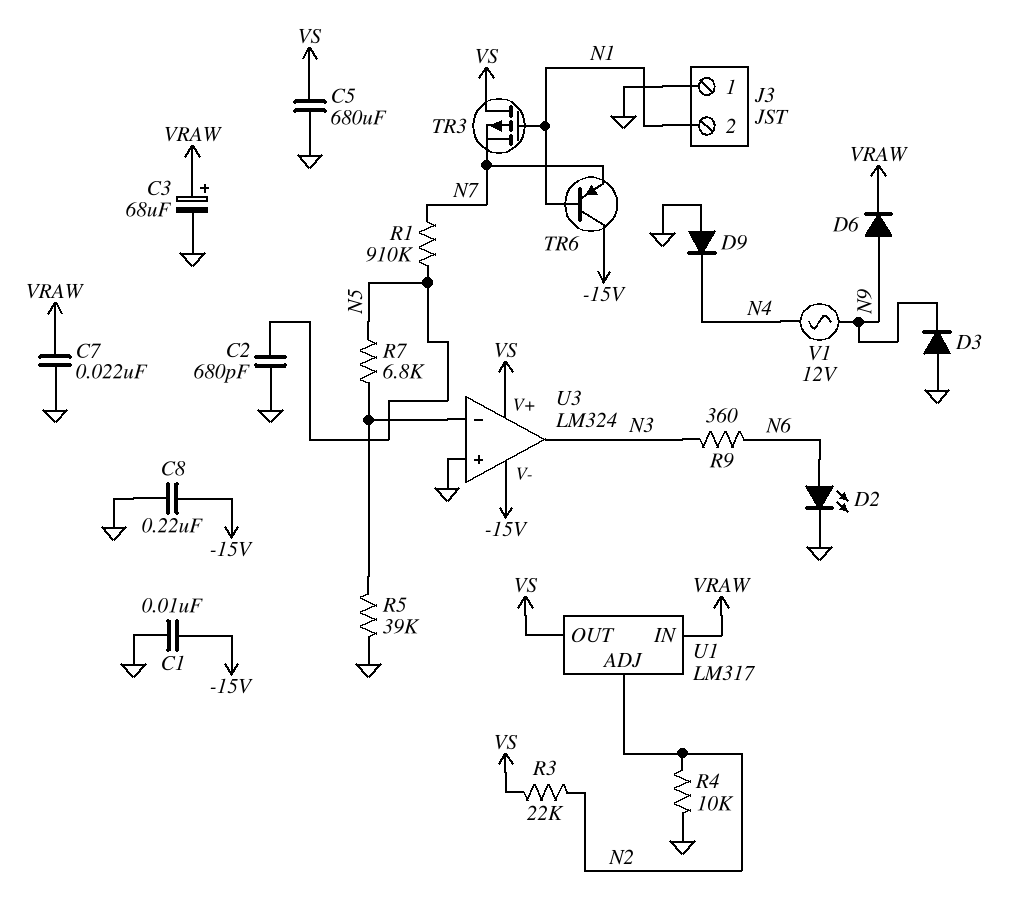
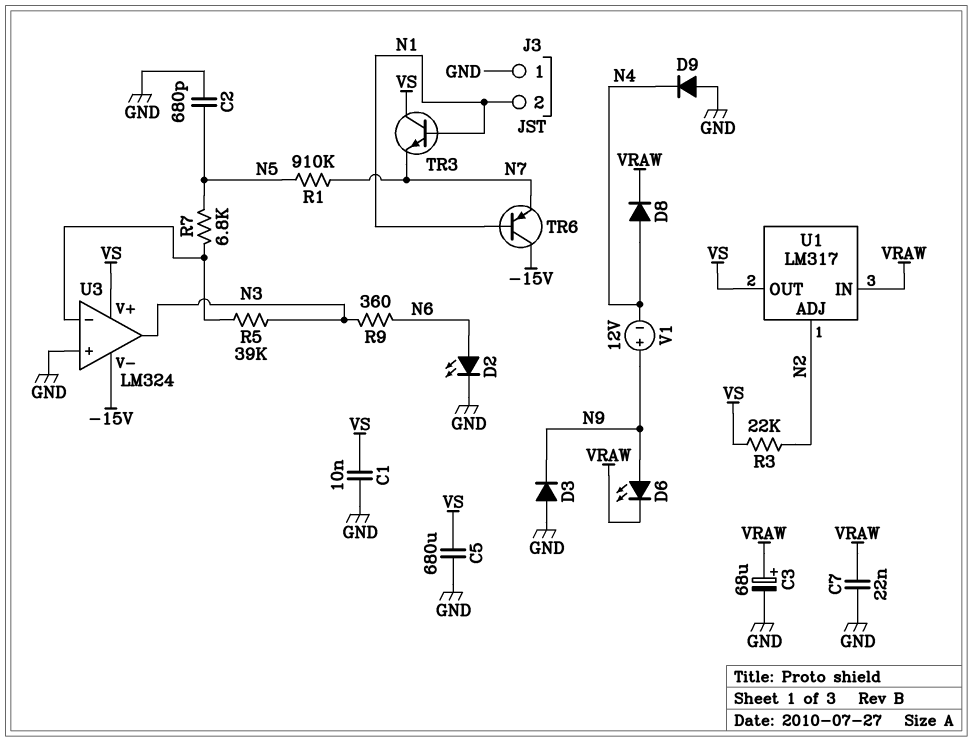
C1: 10nF (-15V, GND) -> 10nF (GND, VS)
C8: 220nF (-15V, GND) -> none
D6: diode (A N9, K VRAW) -> LED (A N9, K VRAW)
D8: none -> diode (A N4, K VRAW)
R4: 10k (GND, N2) -> none
R5: 39k (GND, U3/in-) -> 39k (N3, U3/in-)
TR3: PMOS (G N1, D VS, S N7) -> NPN (B N1, C VS, E N7)
V1: AC 12V (N4, N9) -> 12V (plus N9, minus N4)

